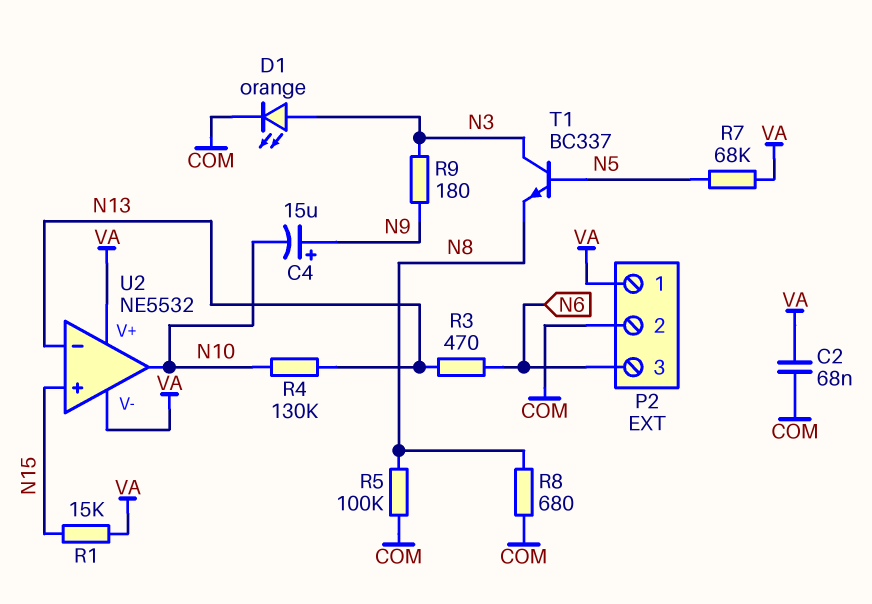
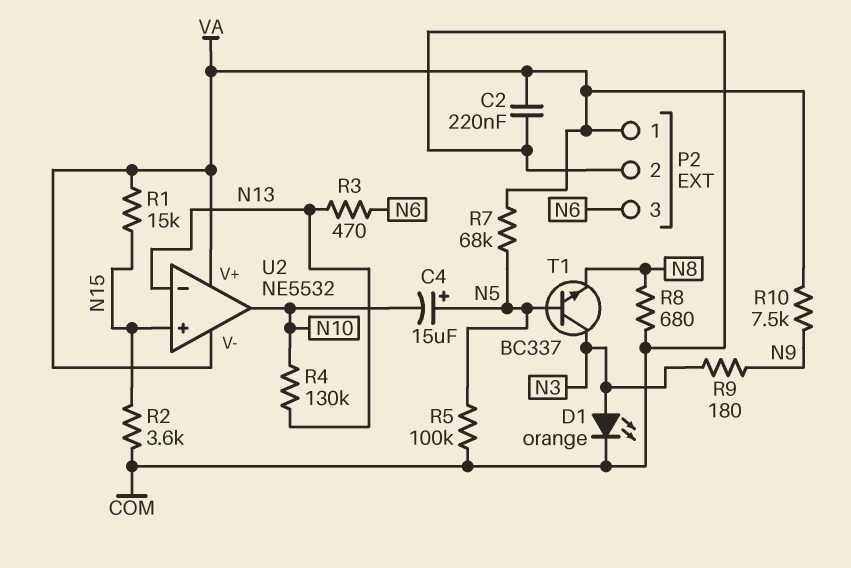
C2: 68nF (COM, VA) -> 220nF (COM, VA)
C4: 15uF (plus N9, minus N10) -> 15uF (plus N5, minus N10)
R2: none -> 3.6k (COM, N15)
R5: 100k (COM, N8) -> 100k (COM, N5)
R10: none -> 7.5k (N9, VA)

